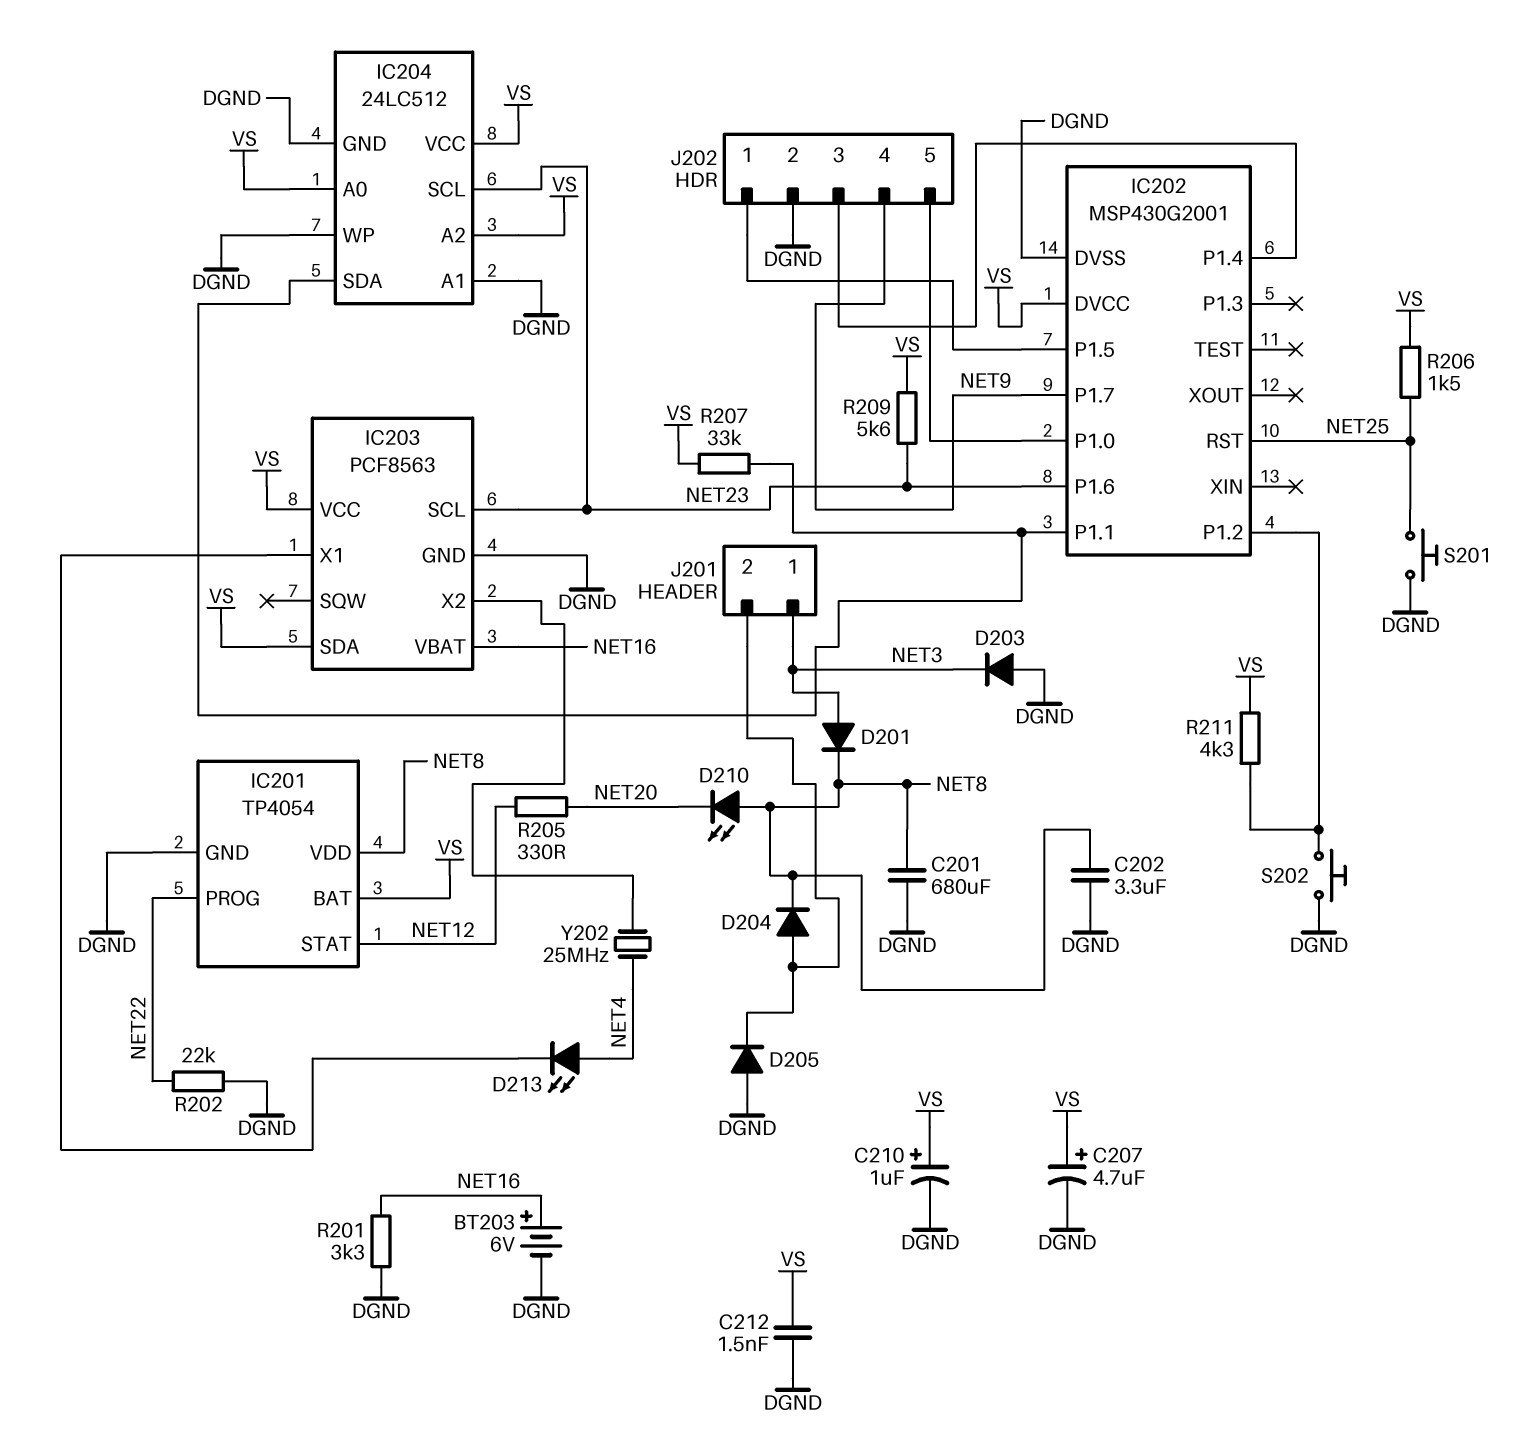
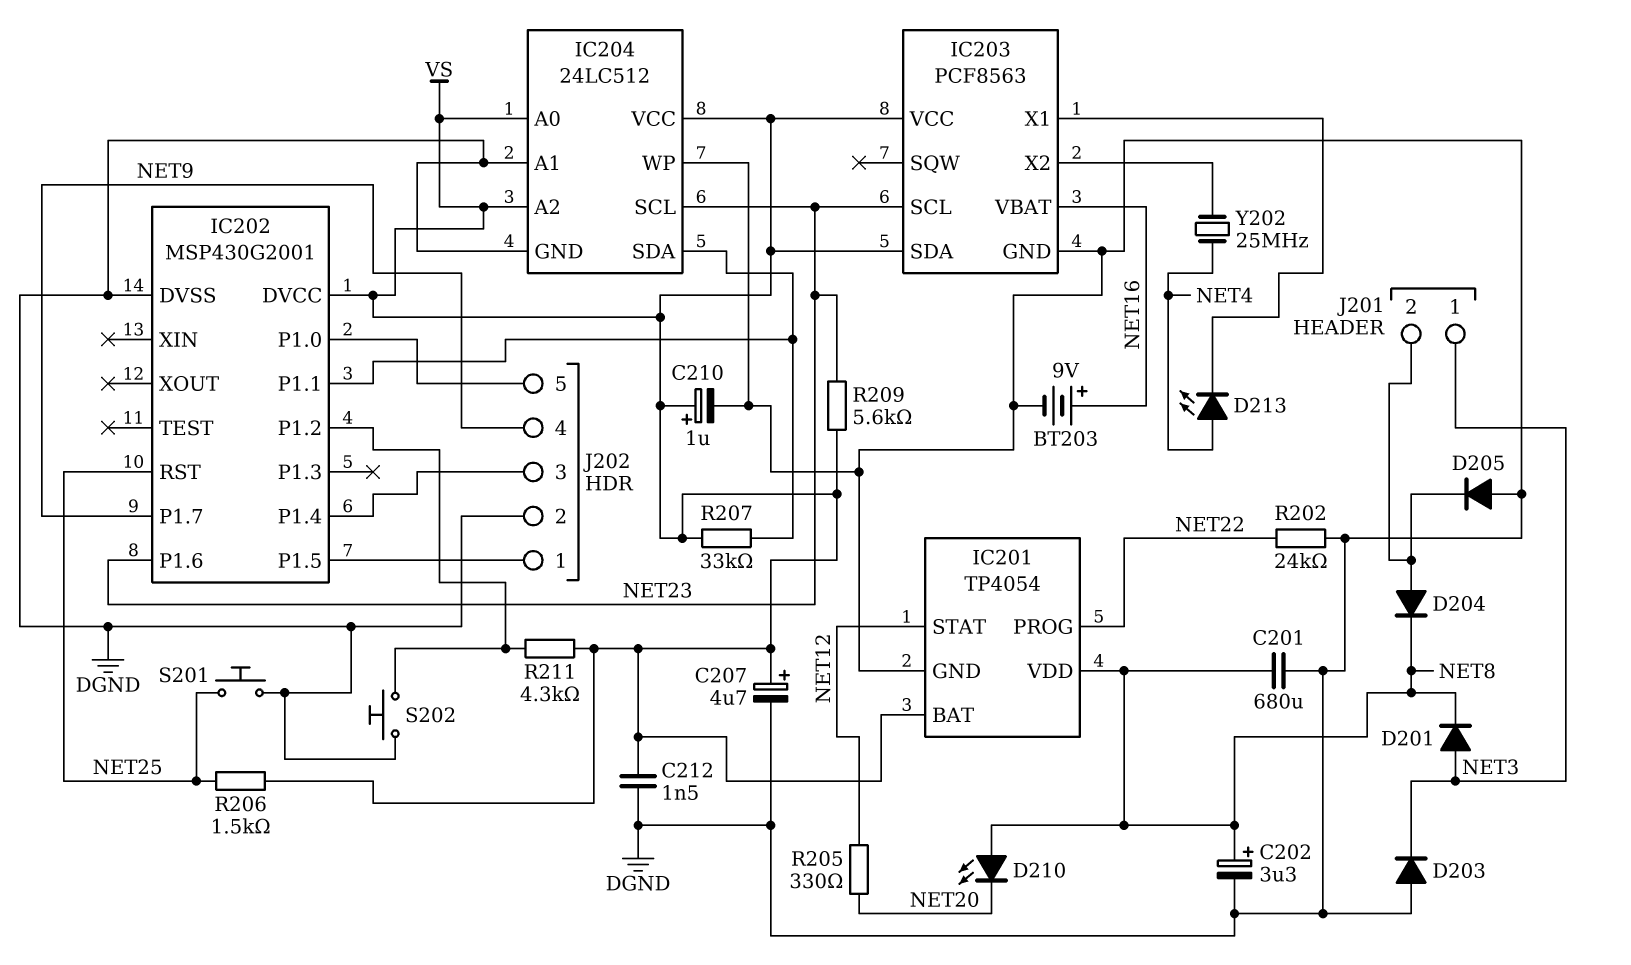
BT203: 6V (plus NET16, minus DGND) -> 9V (plus NET16, minus DGND)
C202: 3.3uF (DGND, NET8) -> 3.3uF (plus NET8, minus DGND)
R201: 3.3k (DGND, NET16) -> none
R202: 22k (DGND, NET22) -> 24k (DGND, NET22)

